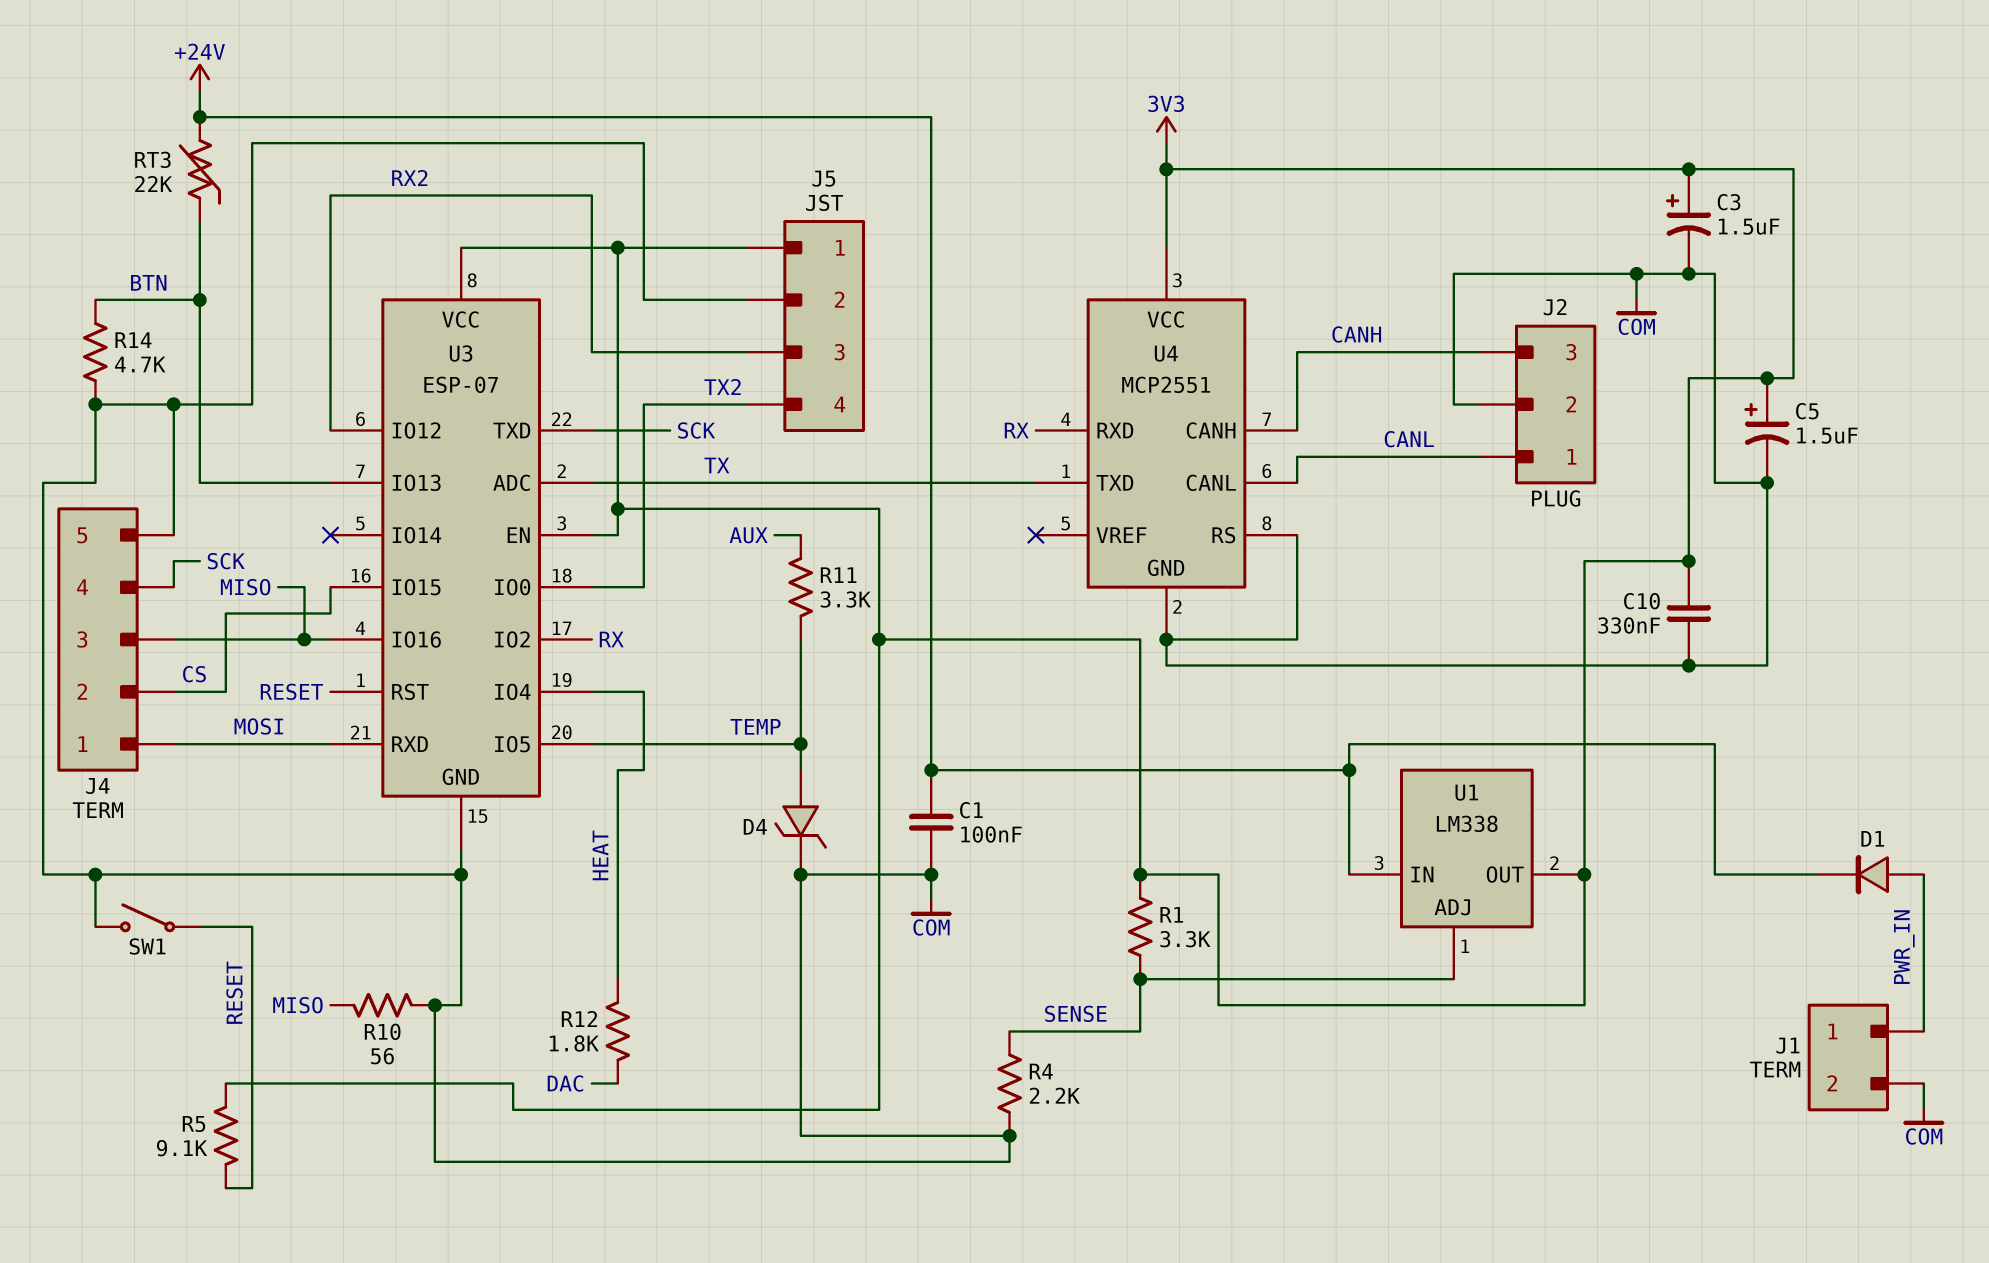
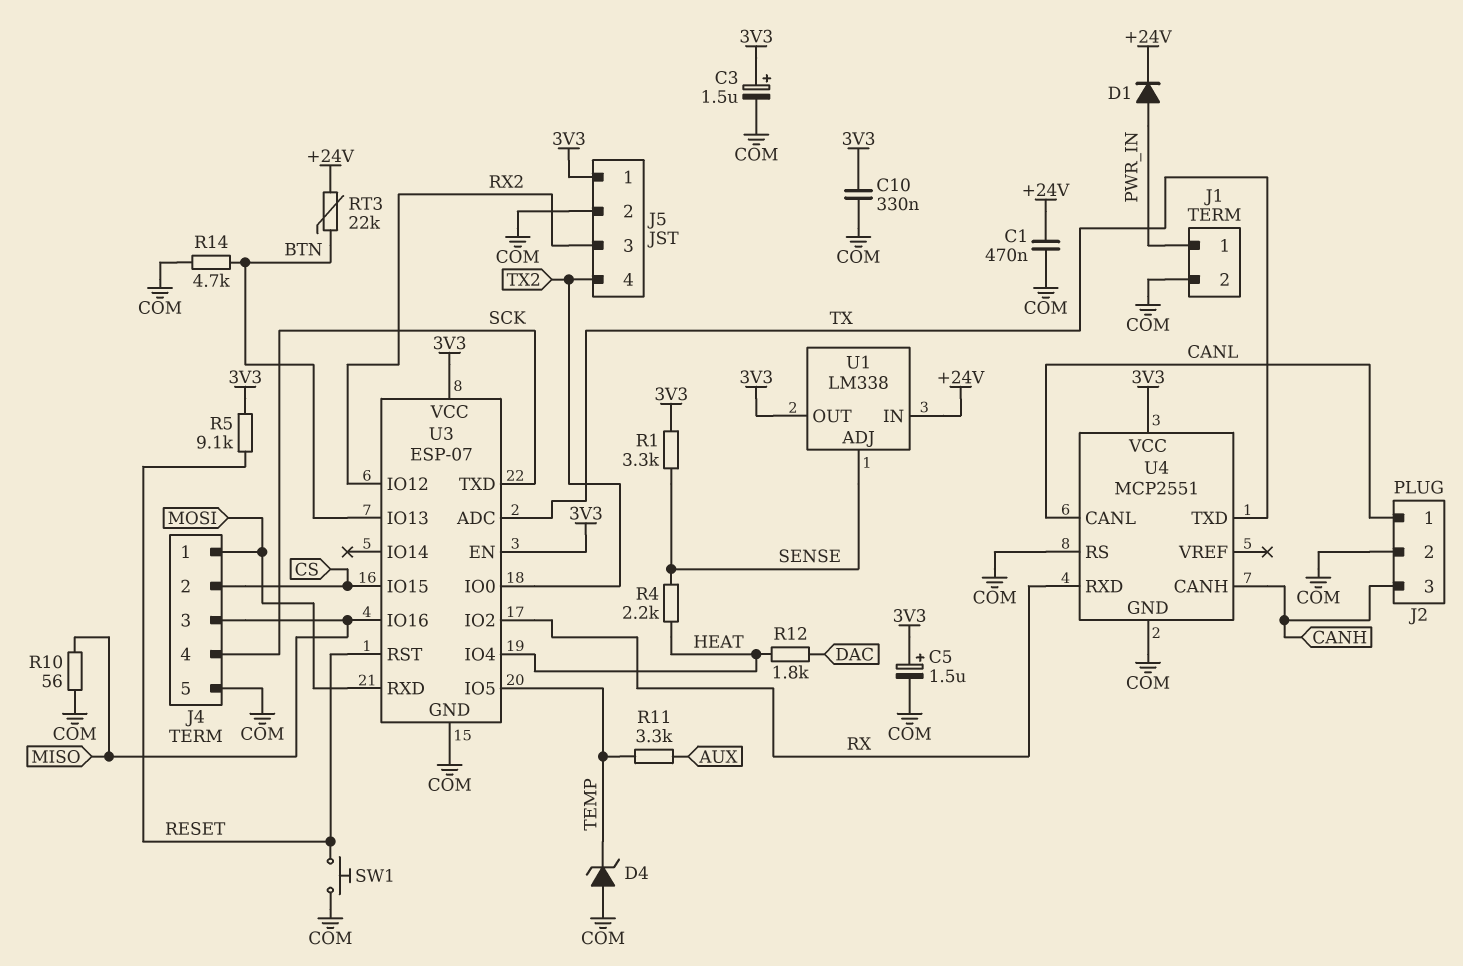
C1: 100nF (+24V, COM) -> 470nF (+24V, COM)
D4: zener (A TEMP, K COM) -> zener (A COM, K TEMP)
R4: 2.2k (COM, SENSE) -> 2.2k (HEAT, SENSE)
SW1: switch (COM, RESET) -> button (COM, RESET)

